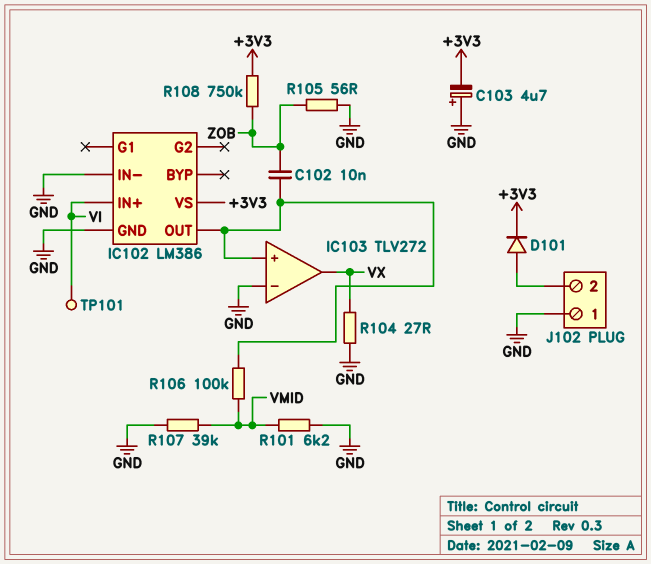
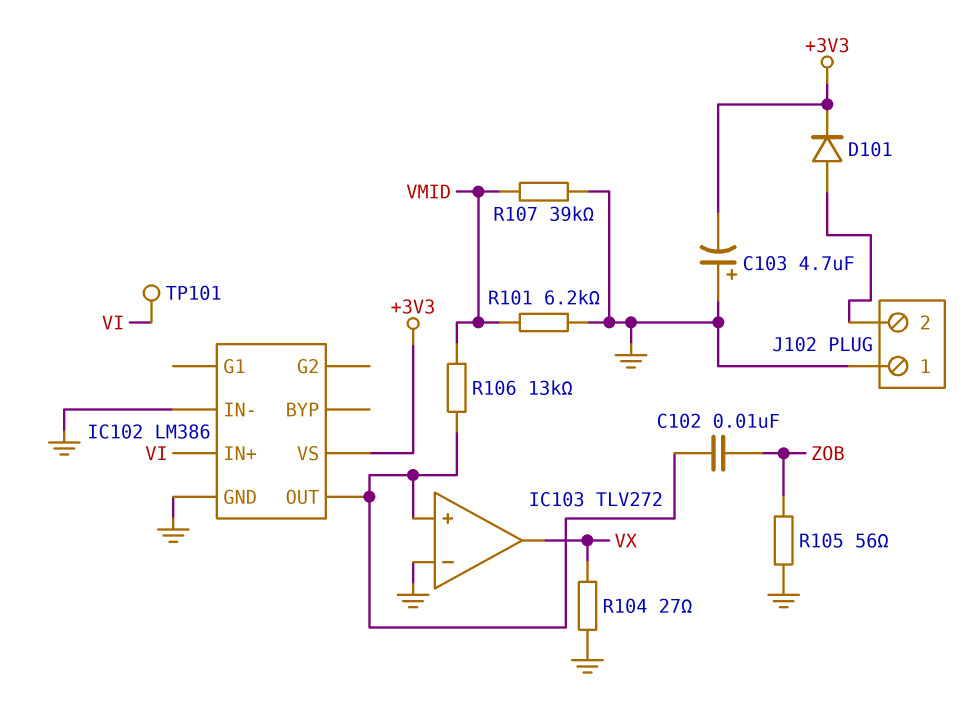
R106: 100k (IC102/OUT, VMID) -> 13k (IC102/OUT, VMID)
R108: 750k (+3V3, ZOB) -> none

